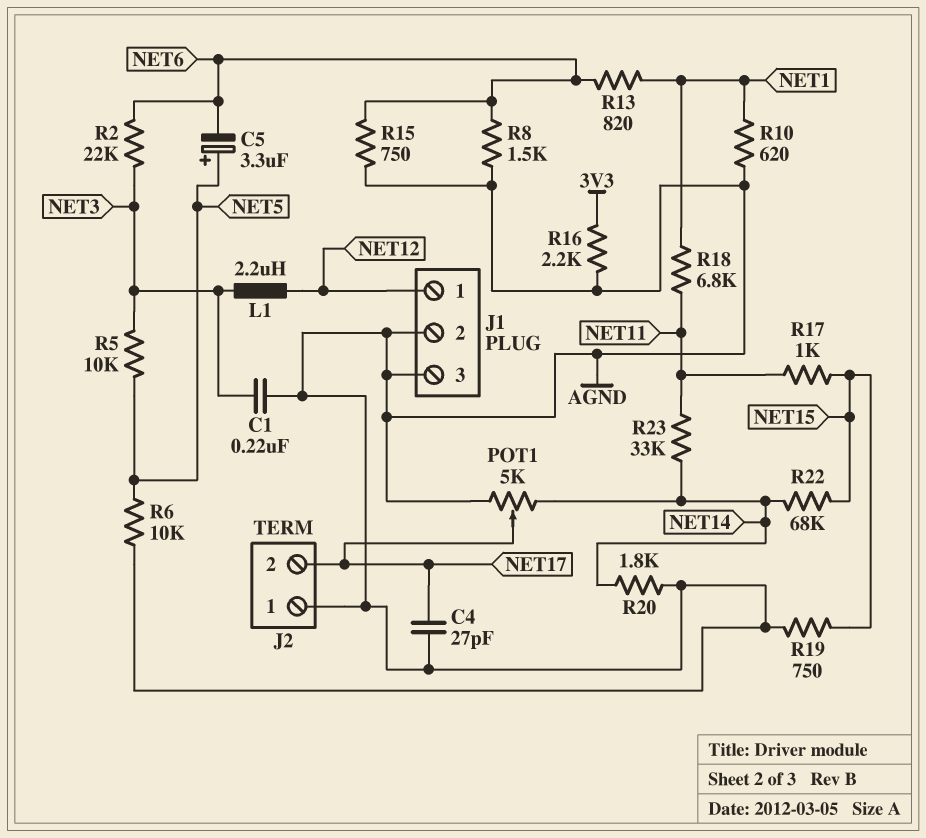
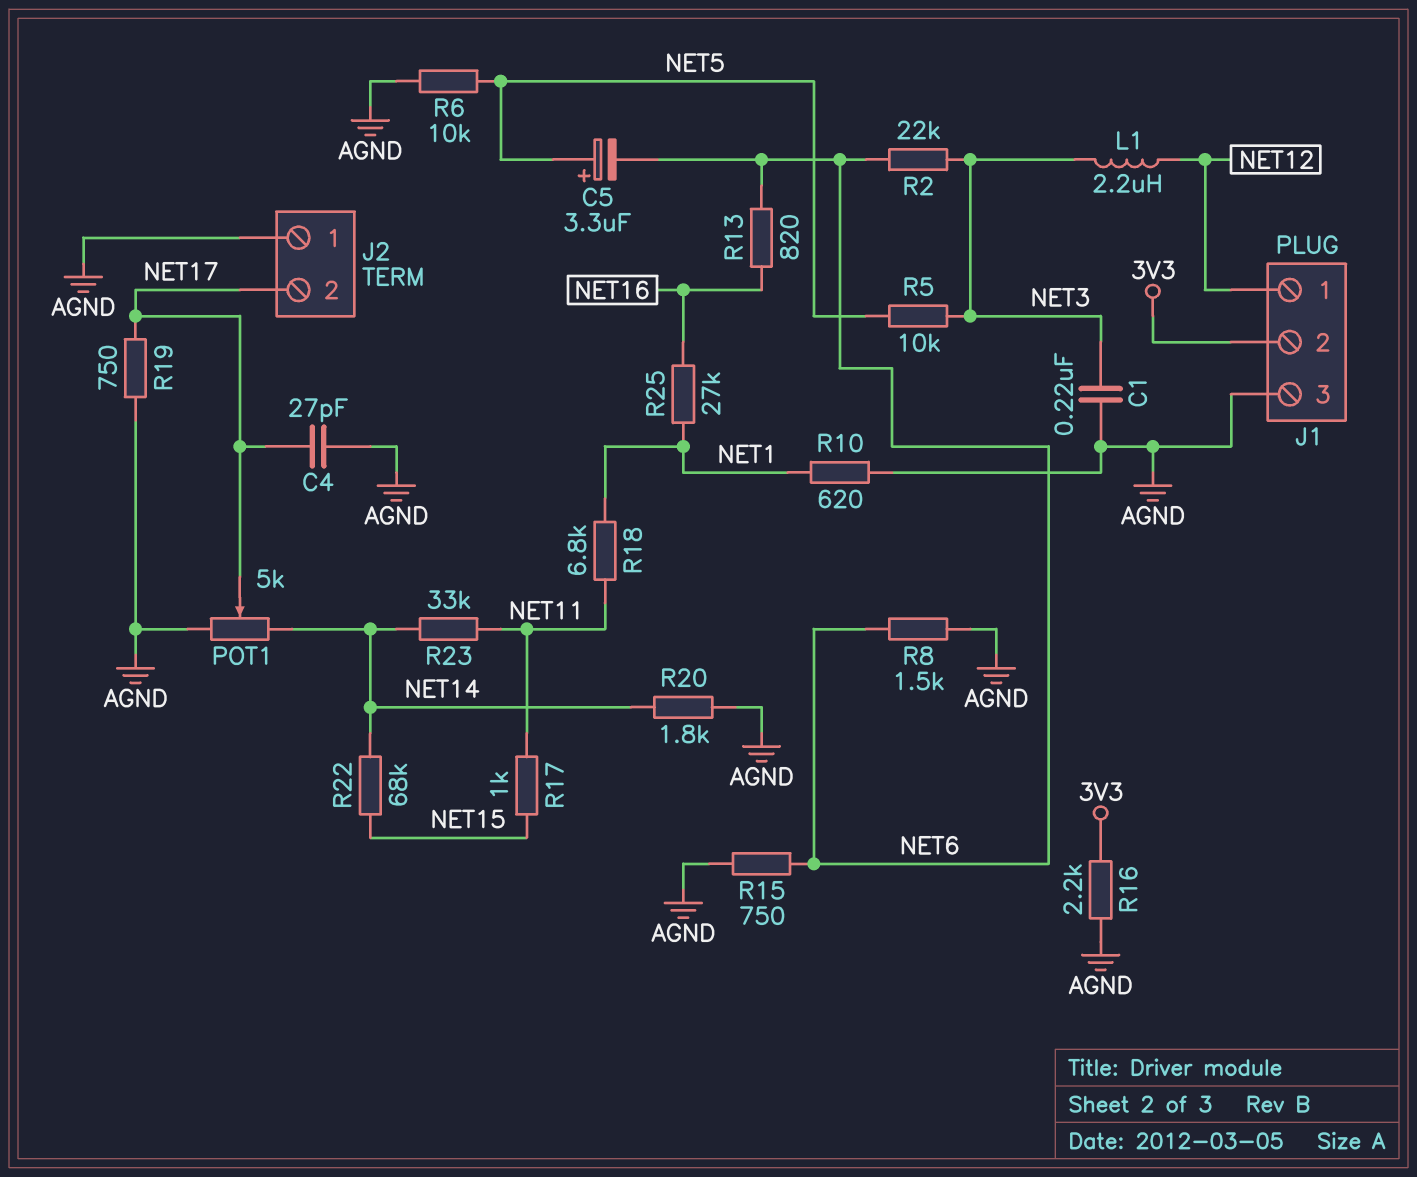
J1 pin 2: AGND -> 3V3
R13: 820 (NET1, NET6) -> 820 (NET6, NET16)
R19: 750 (AGND, NET15) -> 750 (AGND, NET17)
R25: none -> 27k (NET1, NET16)

